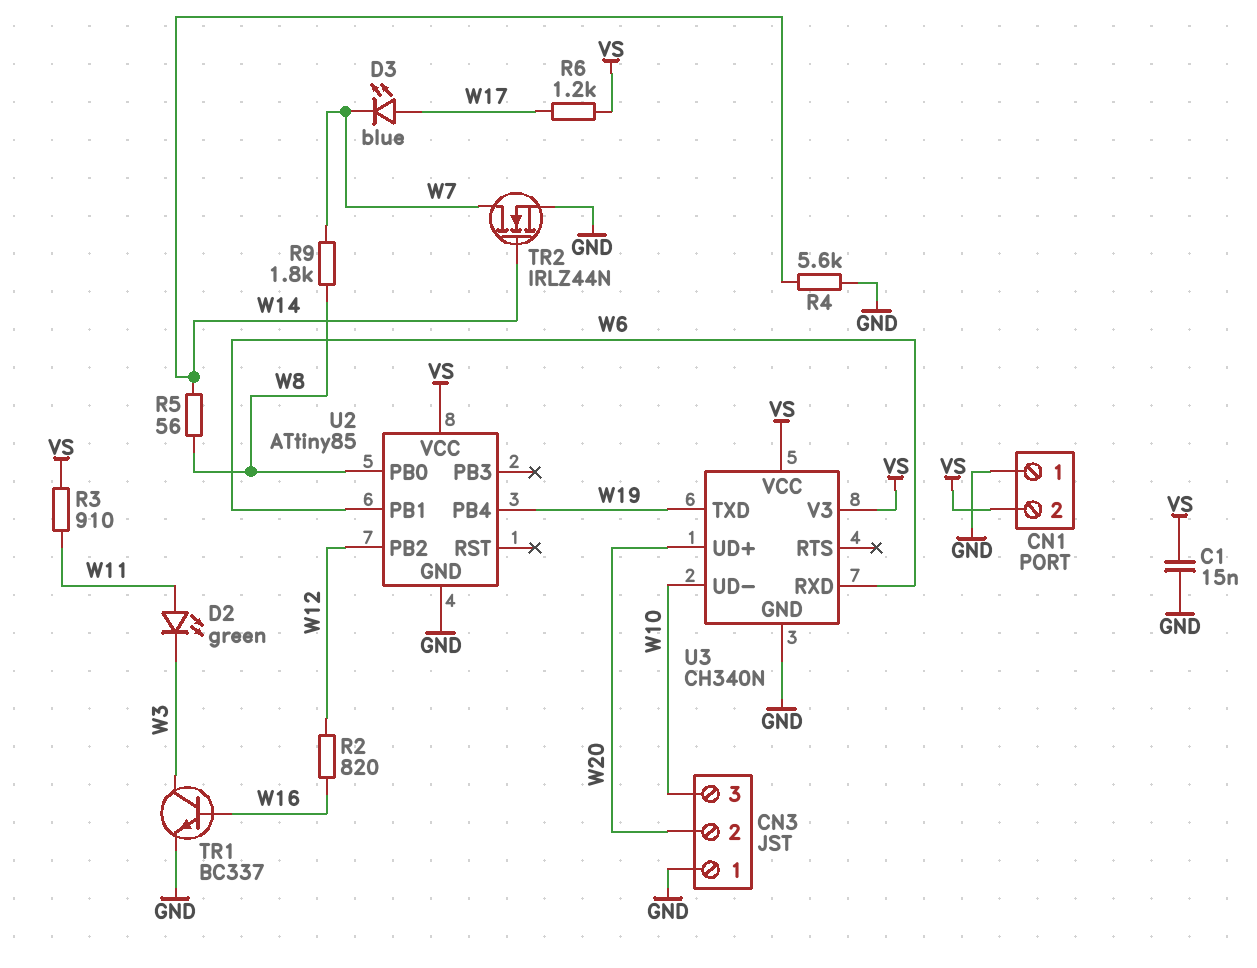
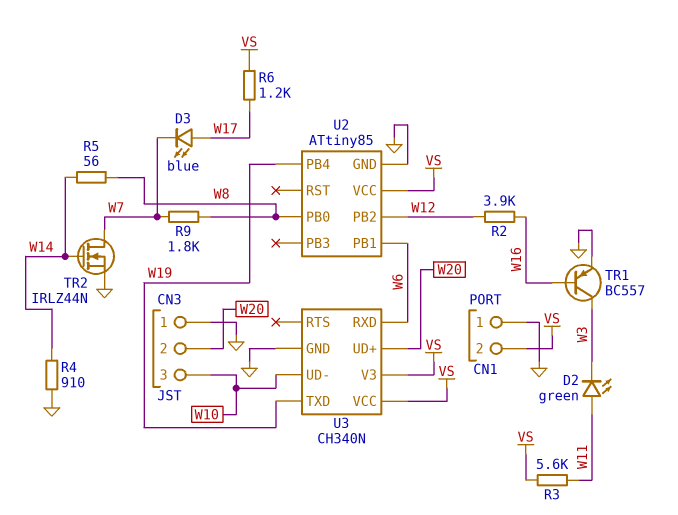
C1: 15nF (GND, VS) -> none
R2: 820 (W12, W16) -> 3.9k (W12, W16)
R3: 910 (VS, W11) -> 5.6k (VS, W11)
R4: 5.6k (GND, W14) -> 910 (GND, W14)
TR1: NPN BC337 (B W16, C W3, E GND) -> PNP BC557 (B W16, C W3, E GND)

